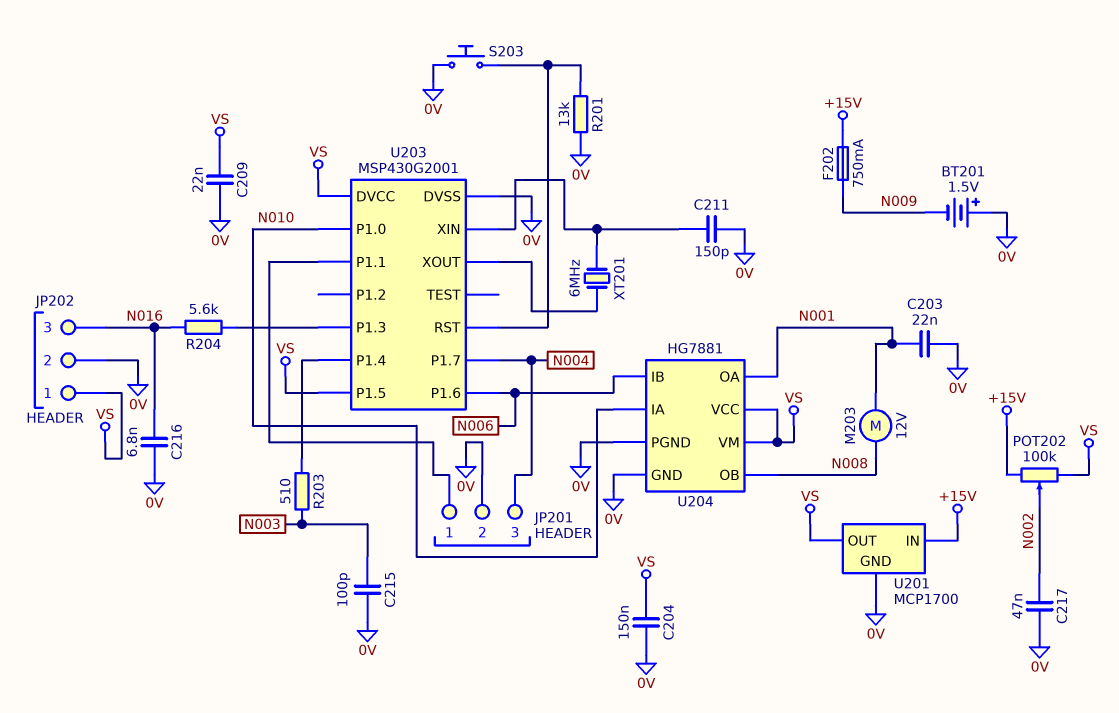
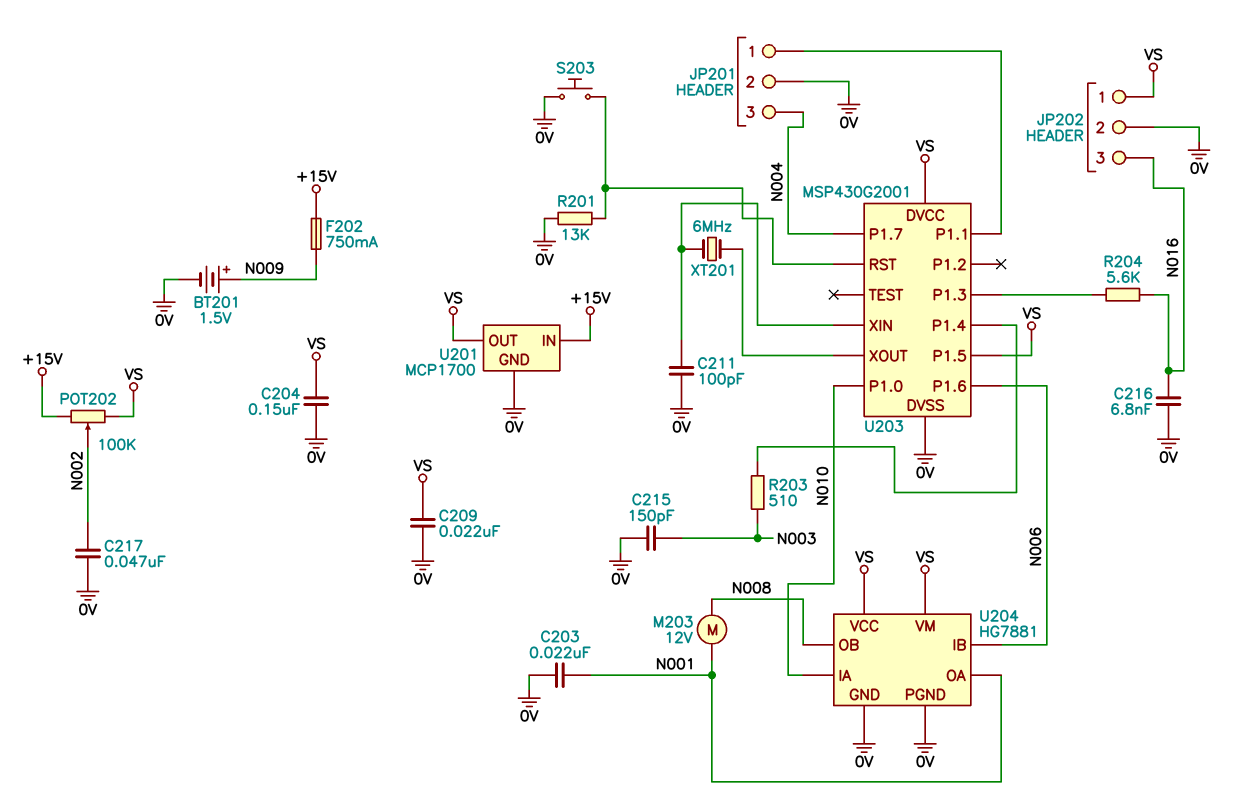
BT201: 1.5V (plus 0V, minus N009) -> 1.5V (plus N009, minus 0V)
C211: 150pF (0V, U203/XIN) -> 100pF (0V, U203/XIN)
C215: 100pF (0V, N003) -> 150pF (0V, N003)

